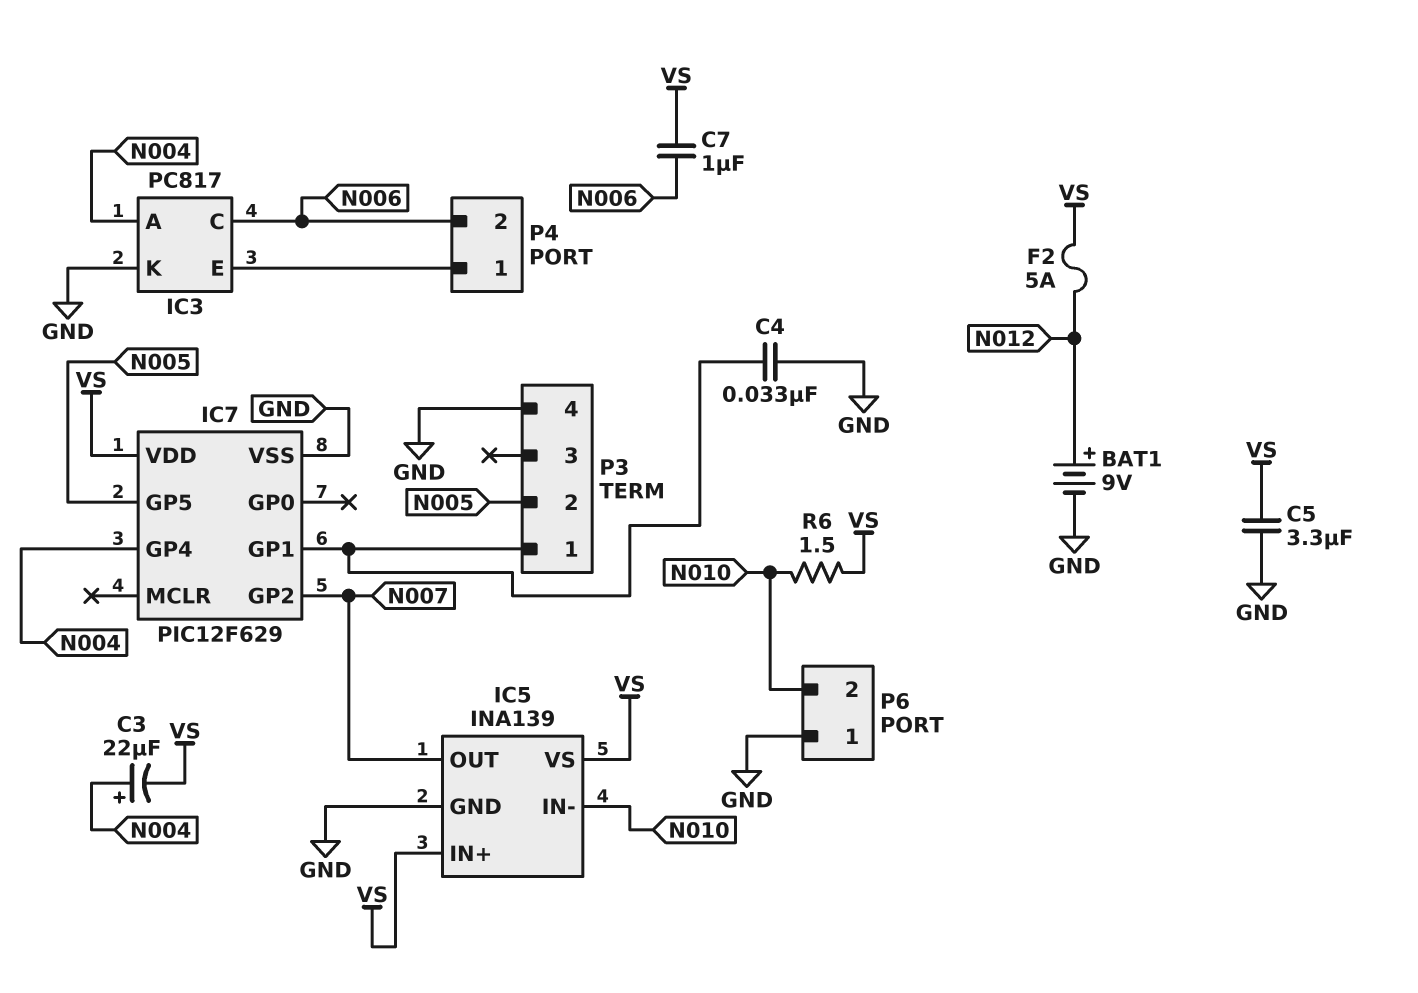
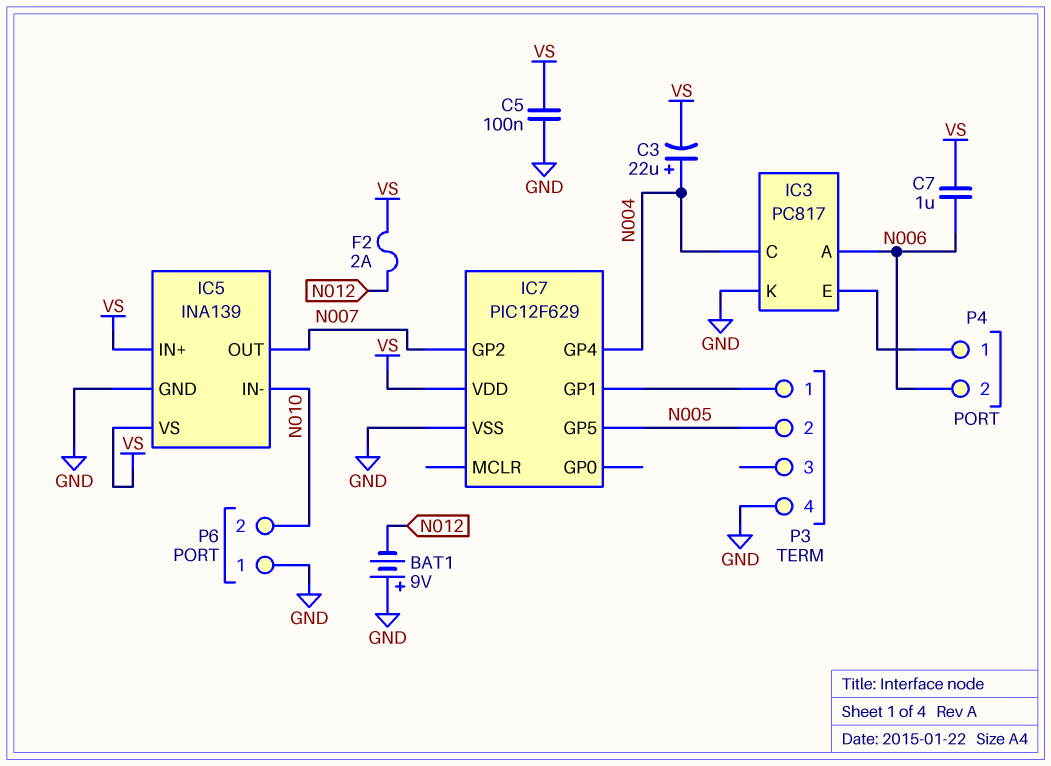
BAT1: 9V (plus N012, minus GND) -> 9V (plus GND, minus N012)
C4: 33nF (GND, IC7/GP1) -> none
C5: 3.3uF (GND, VS) -> 100nF (GND, VS)
F2: 5A (N012, VS) -> 2A (N012, VS)
IC3 pin A: N004 -> N006
IC3 pin C: N006 -> N004
R6: 1.5 (N010, VS) -> none

